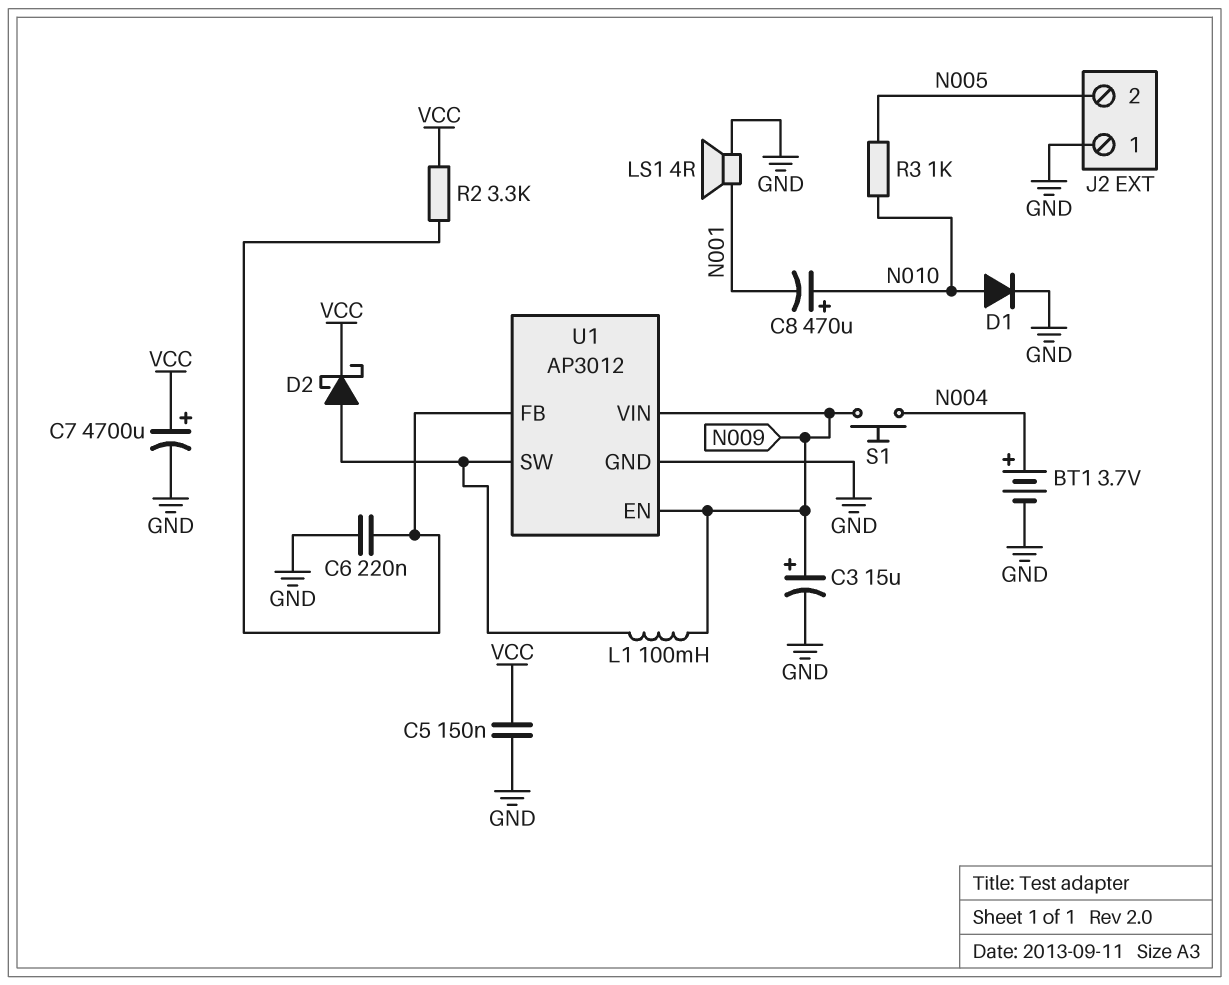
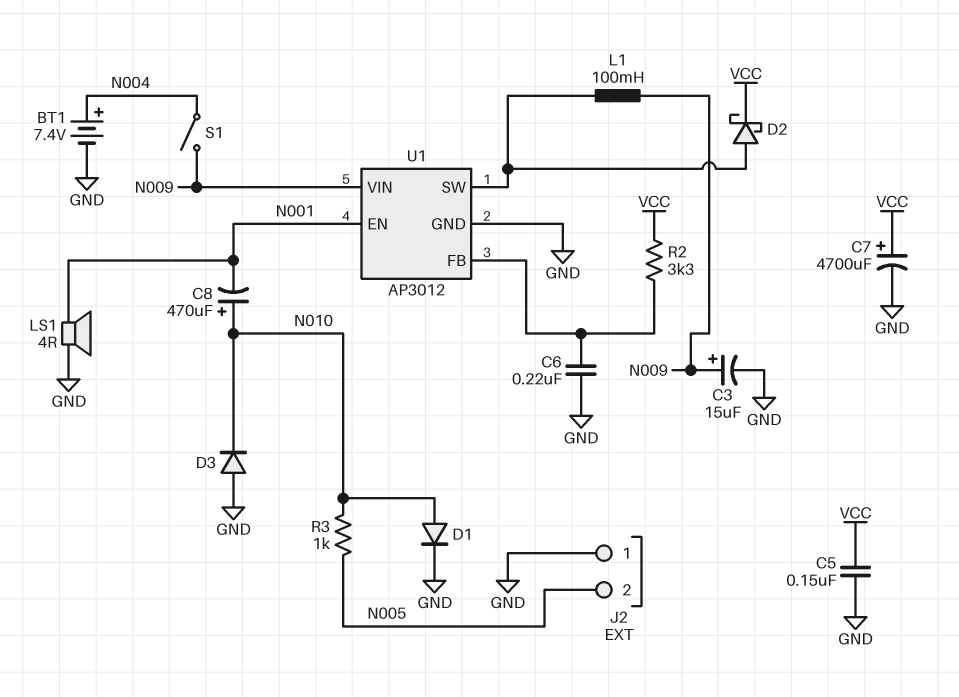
BT1: 3.7V (plus N004, minus GND) -> 7.4V (plus N004, minus GND)
D3: none -> diode (A GND, K N010)
S1: button (N004, N009) -> switch (N004, N009)
U1 pin EN: N009 -> N001

